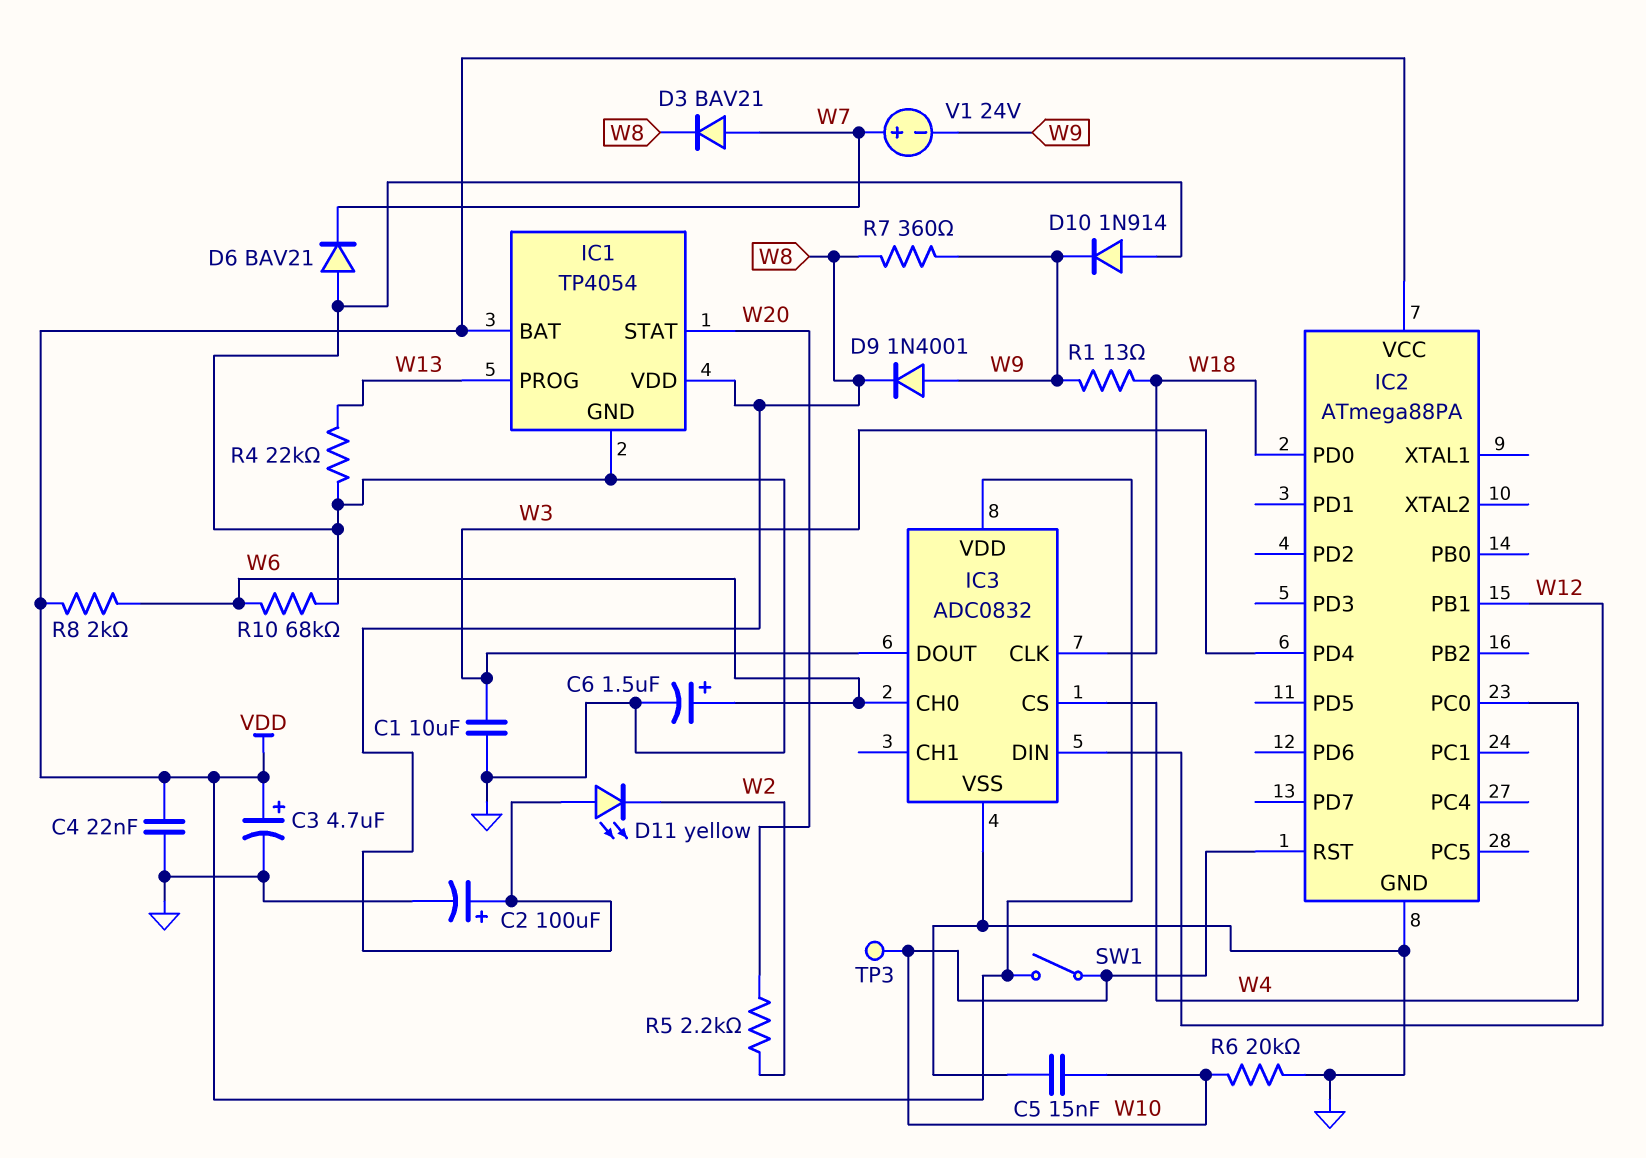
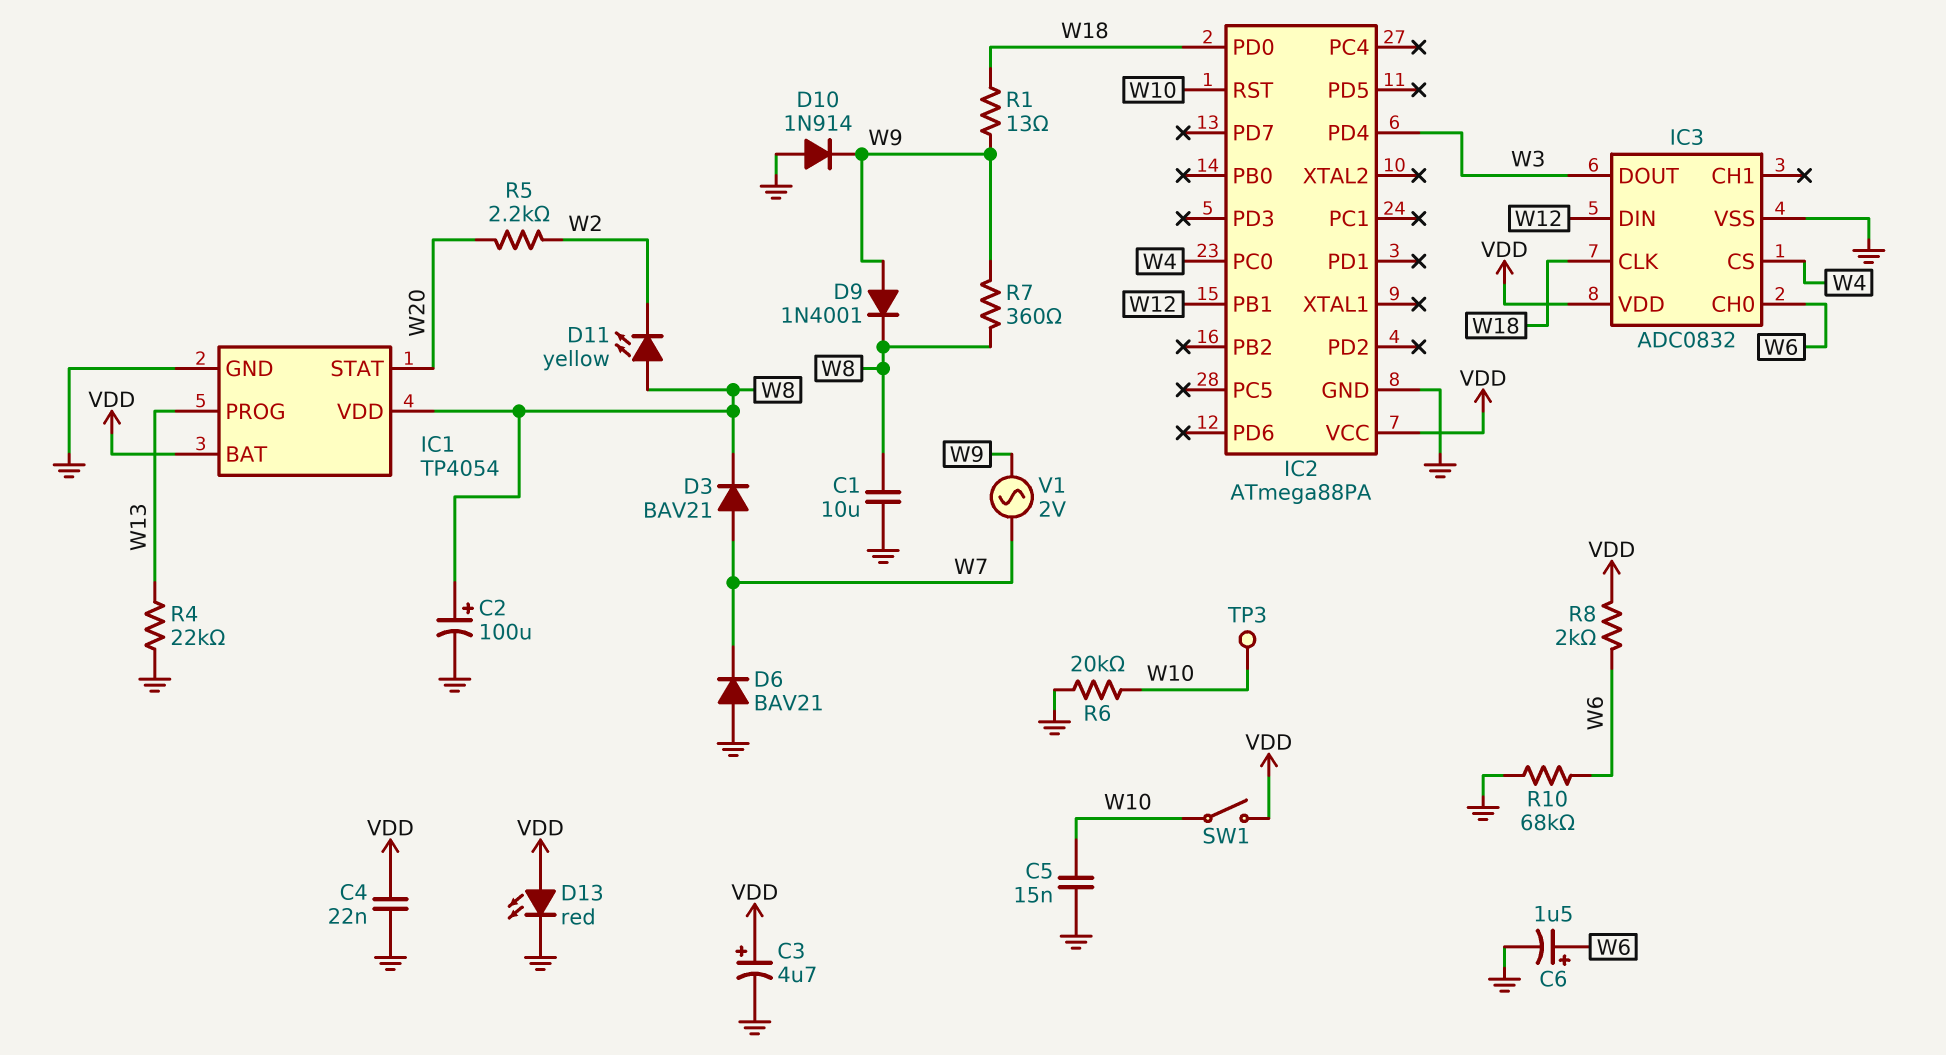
C1: 10uF (GND, W3) -> 10uF (GND, W8)
D13: none -> LED red (A VDD, K GND)
V1: 24V (plus W7, minus W9) -> AC 2V (W7, W9)

